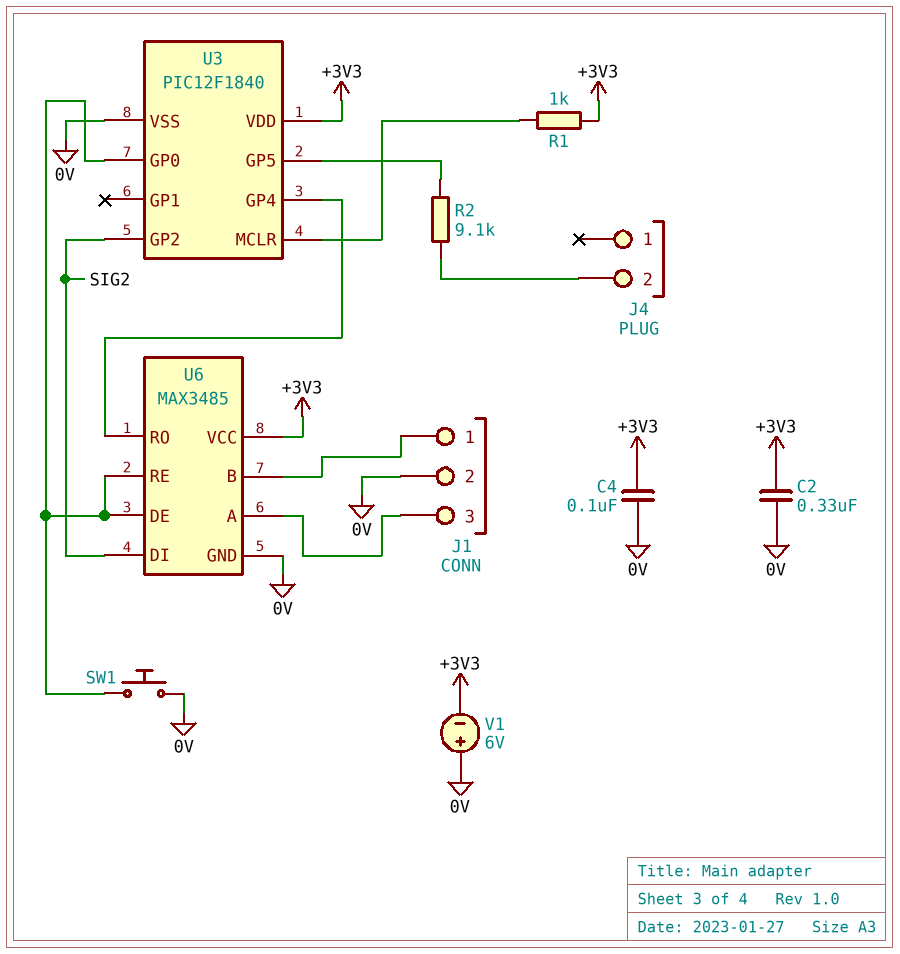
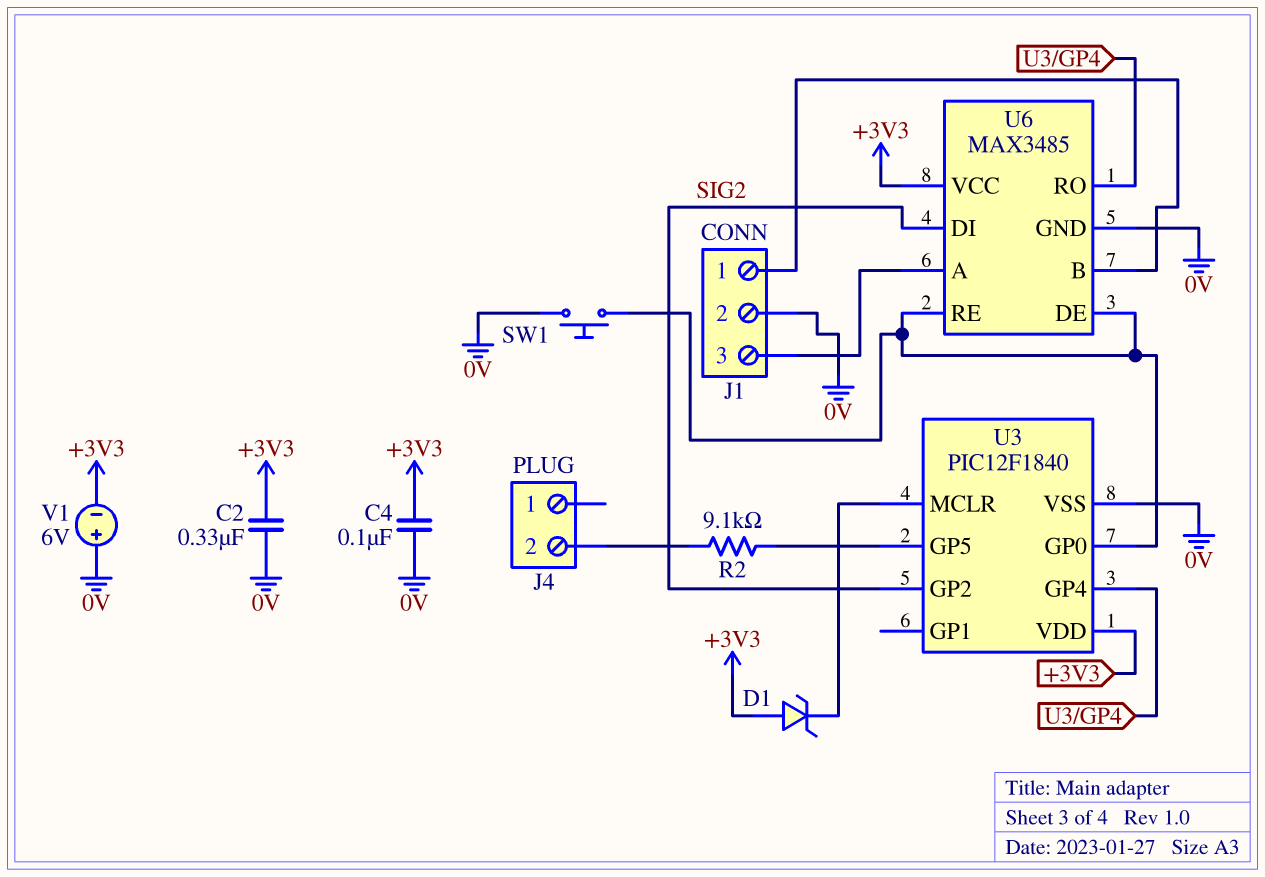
D1: none -> zener (A +3V3, K U3/MCLR)
R1: 1k (+3V3, U3/MCLR) -> none

